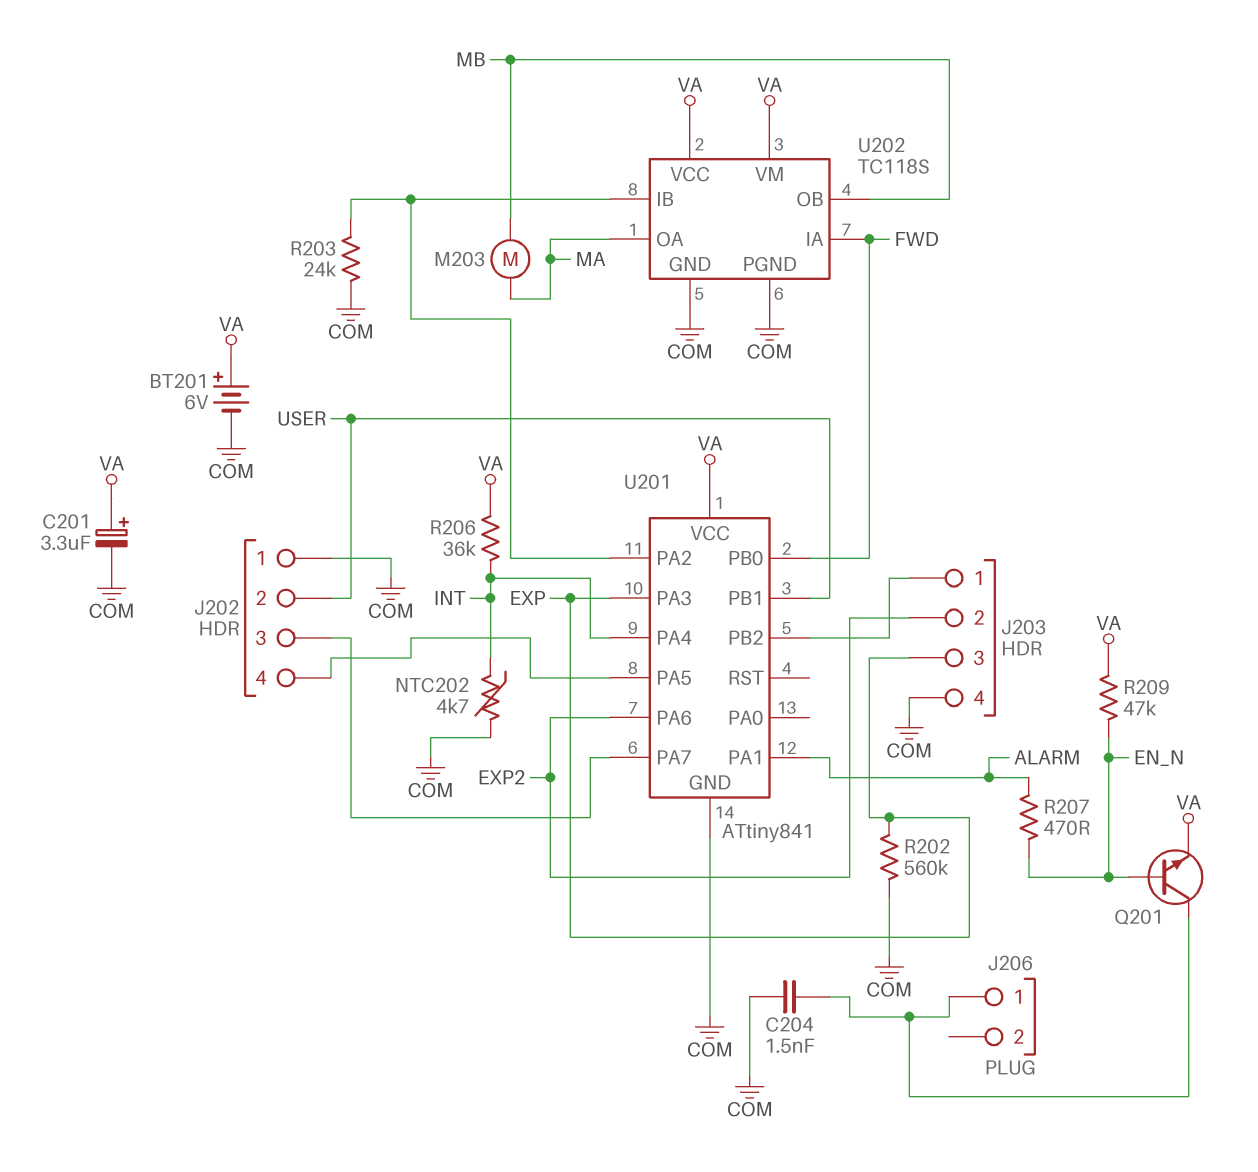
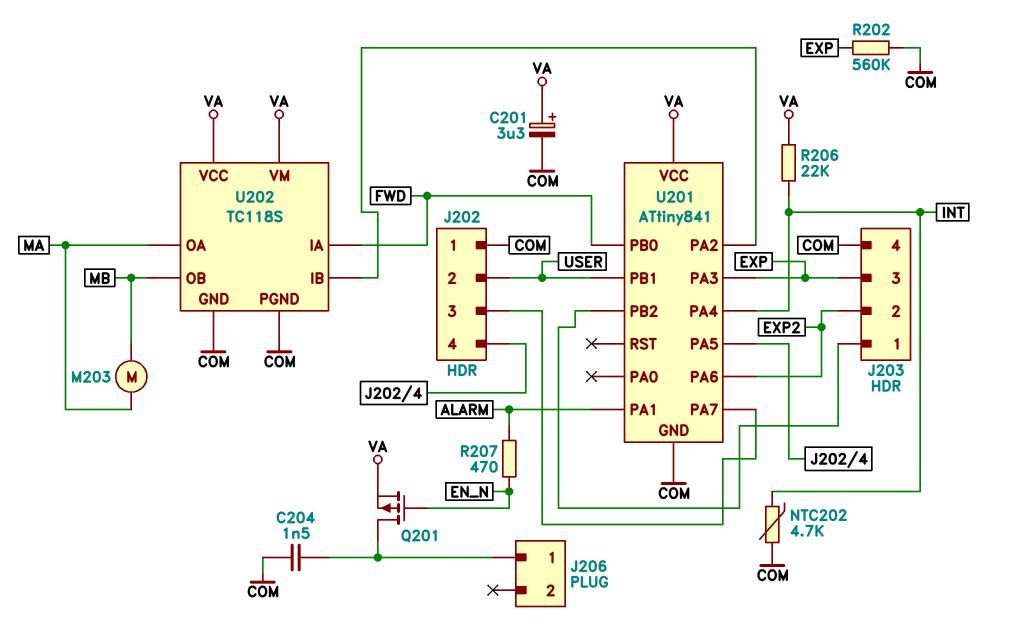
BT201: 6V (plus VA, minus COM) -> none
Q201: NPN (B EN_N, C J206/1, E VA) -> PMOS (G EN_N, D J206/1, S VA)
R203: 24k (COM, U201/PA2) -> none
R206: 36k (INT, VA) -> 22k (INT, VA)
R209: 47k (EN_N, VA) -> none

